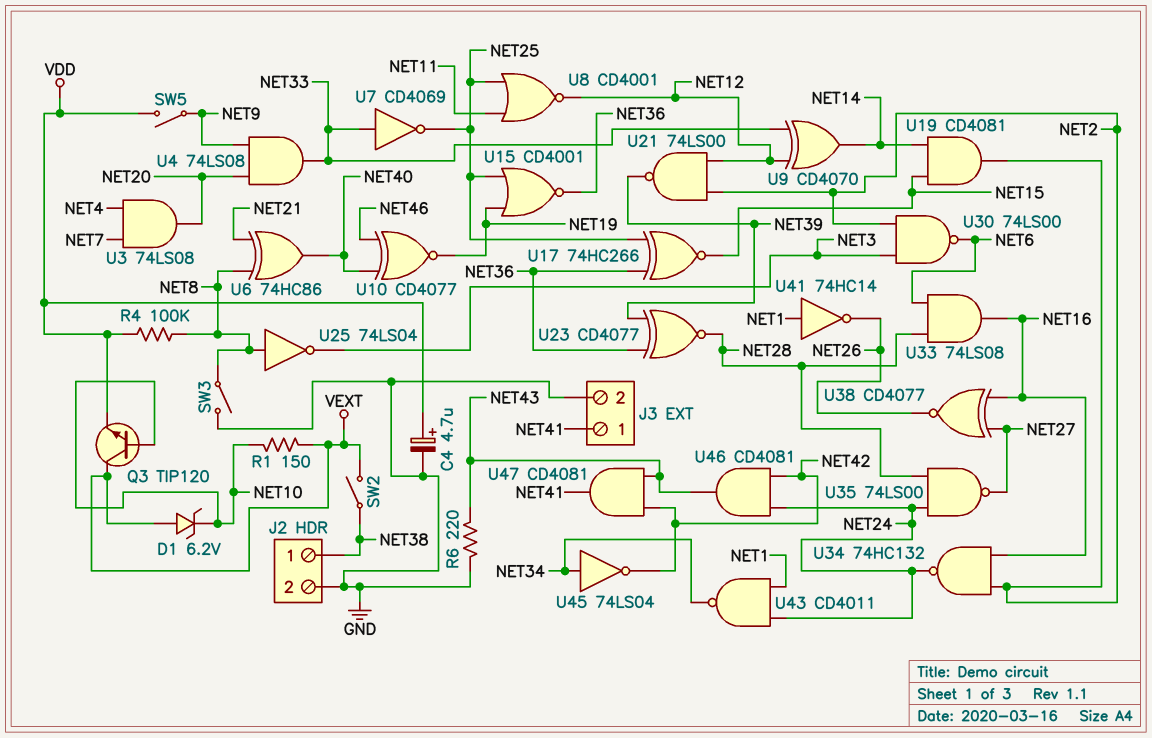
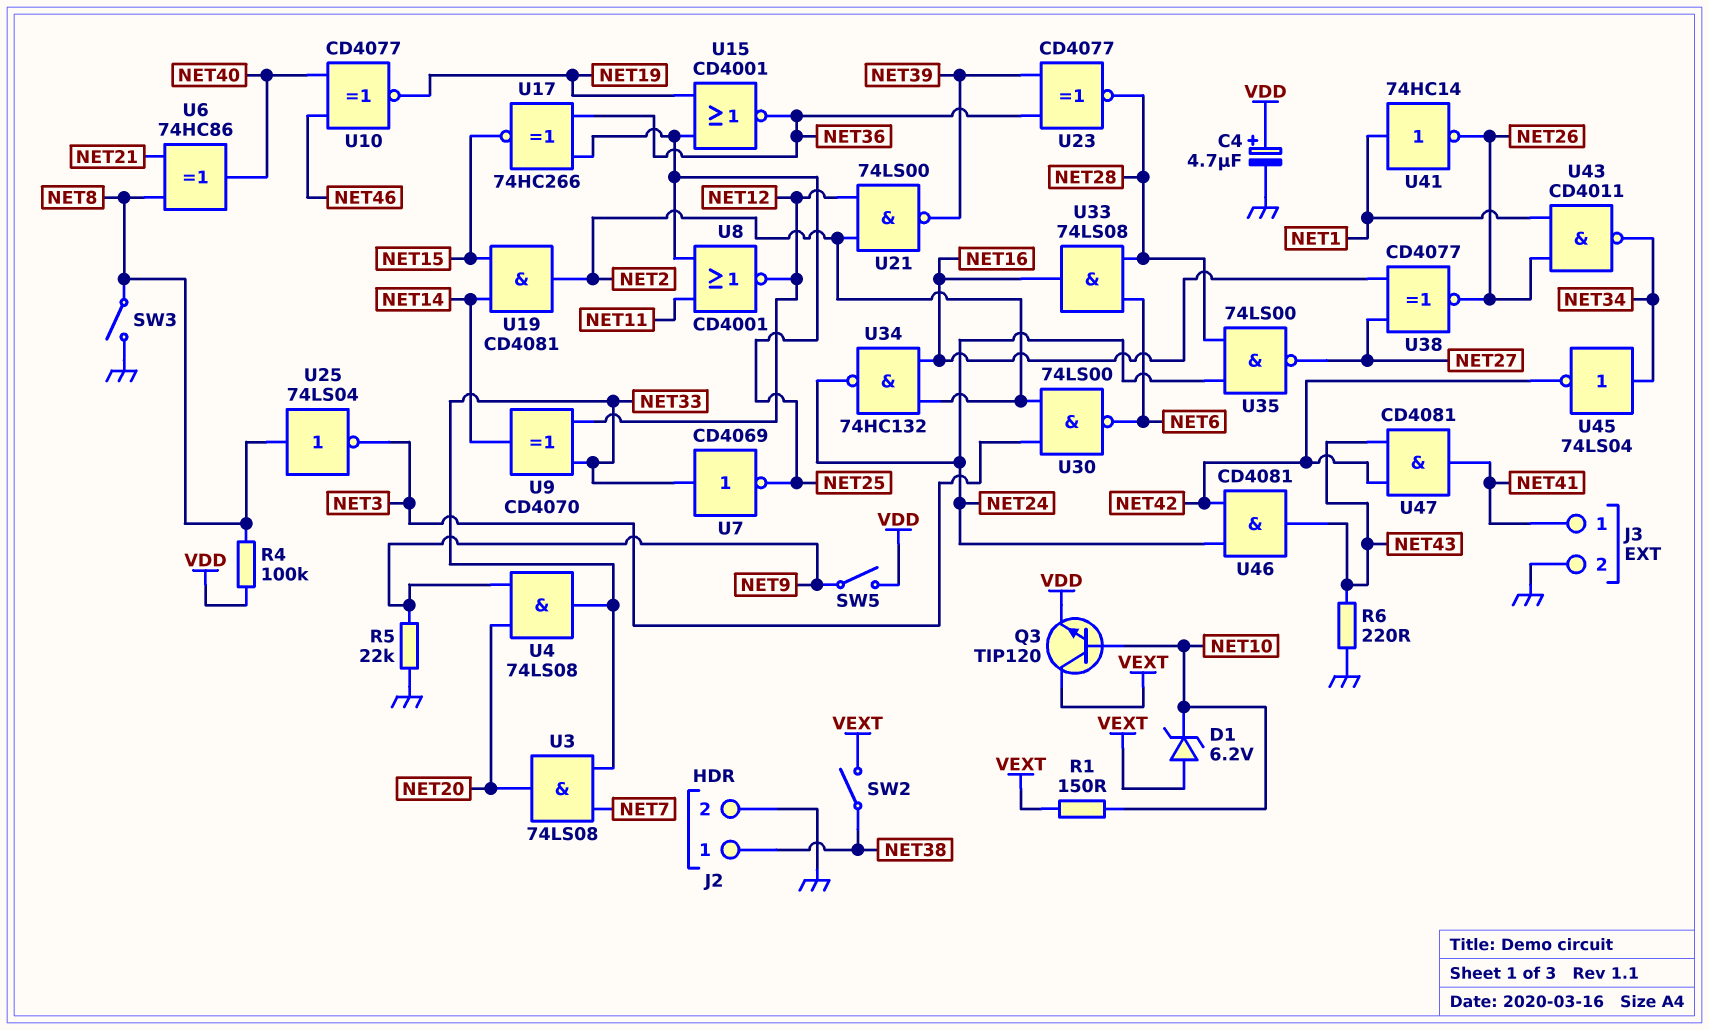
R5: none -> 22k (GND, NET9)
U3: AND 74LS08 (in NET4, in NET7, out NET20) -> AND 74LS08 (in NET7, in NET33, out NET20)
U43: NAND CD4011 (in NET1, in NET24, out NET34) -> NAND CD4011 (in NET1, in NET26, out NET34)

